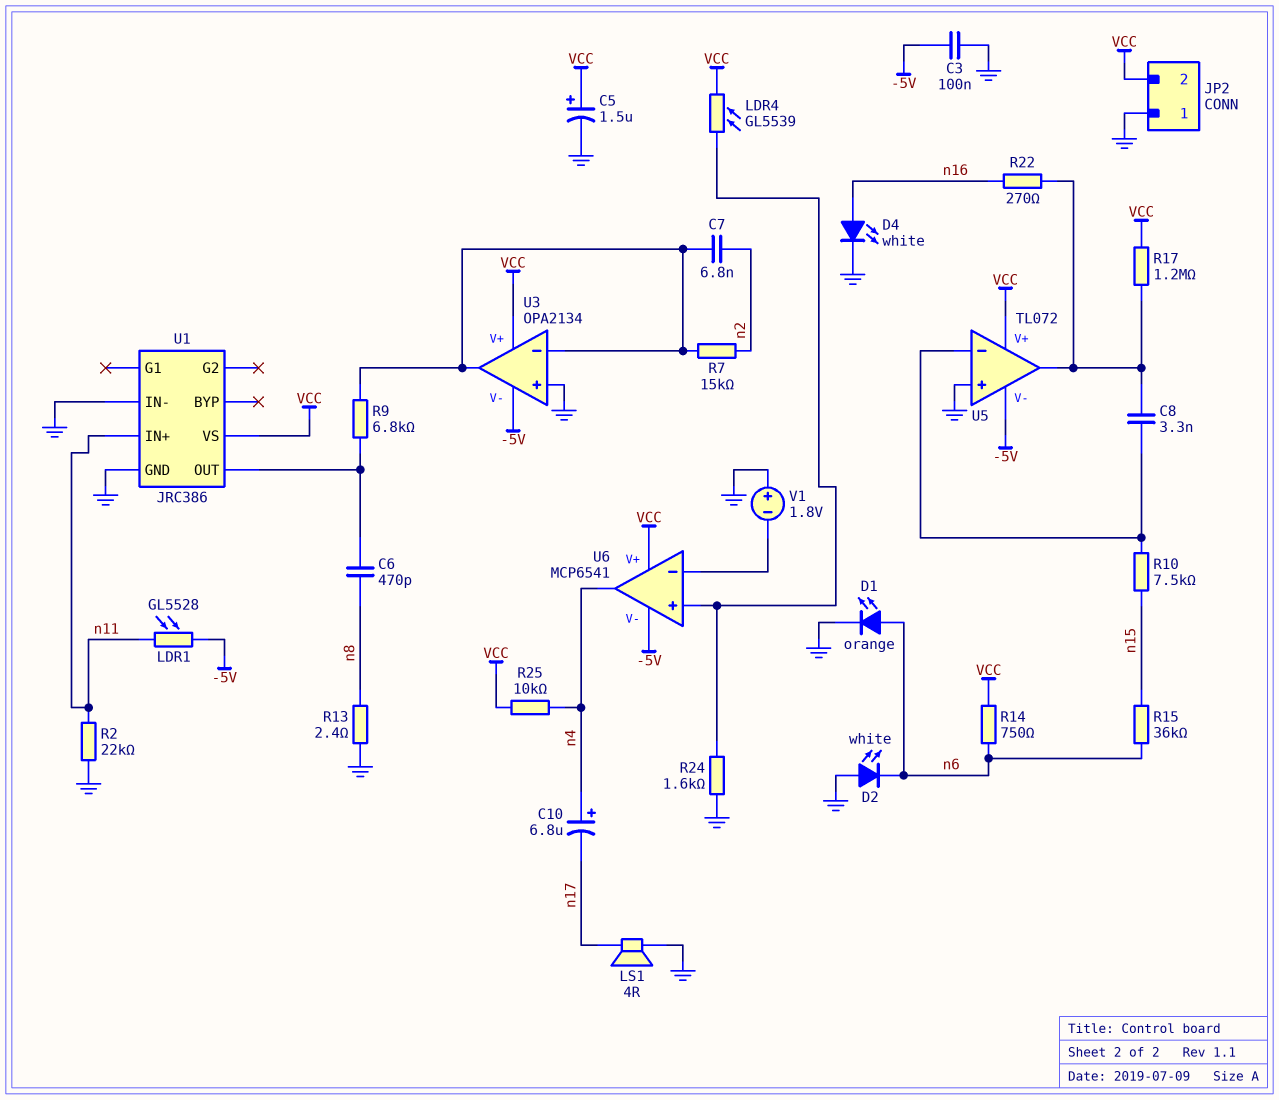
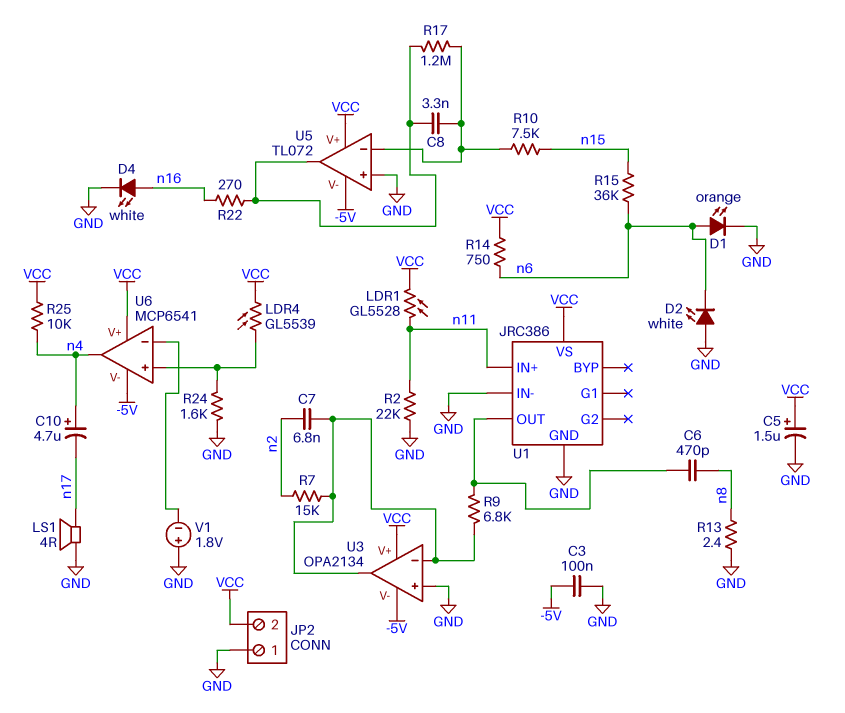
C10: 6.8uF (plus n4, minus n17) -> 4.7uF (plus n4, minus n17)
LDR1: GL5528 (-5V, n11) -> GL5528 (VCC, n11)
R17: 1.2M (U5/out, VCC) -> 1.2M (U5/in-, U5/out)

